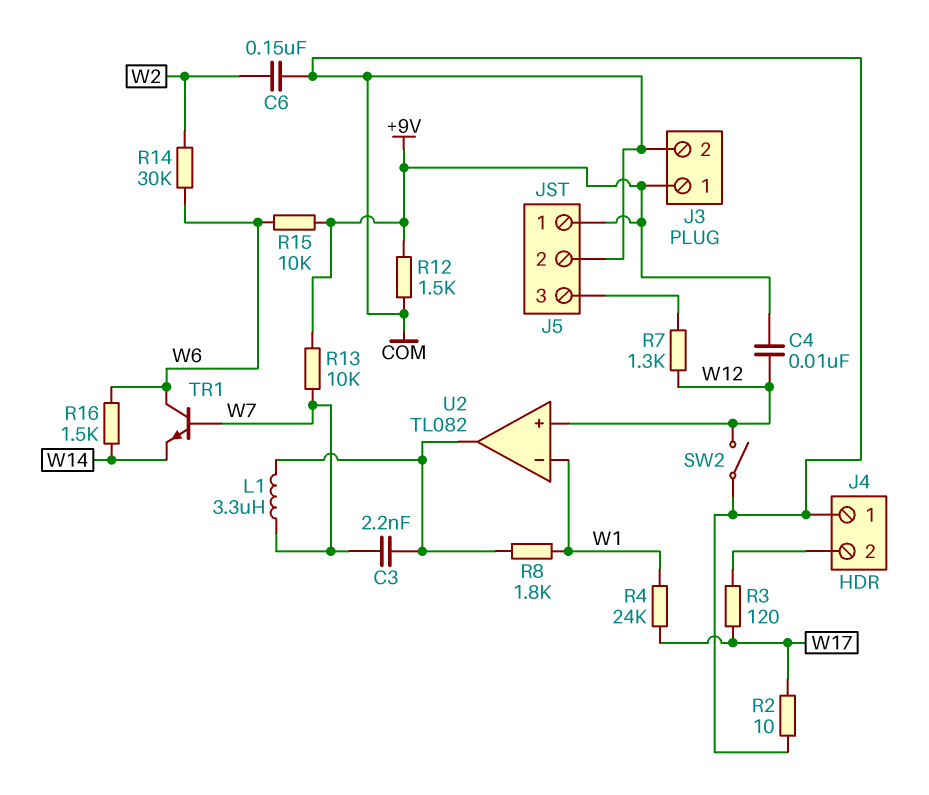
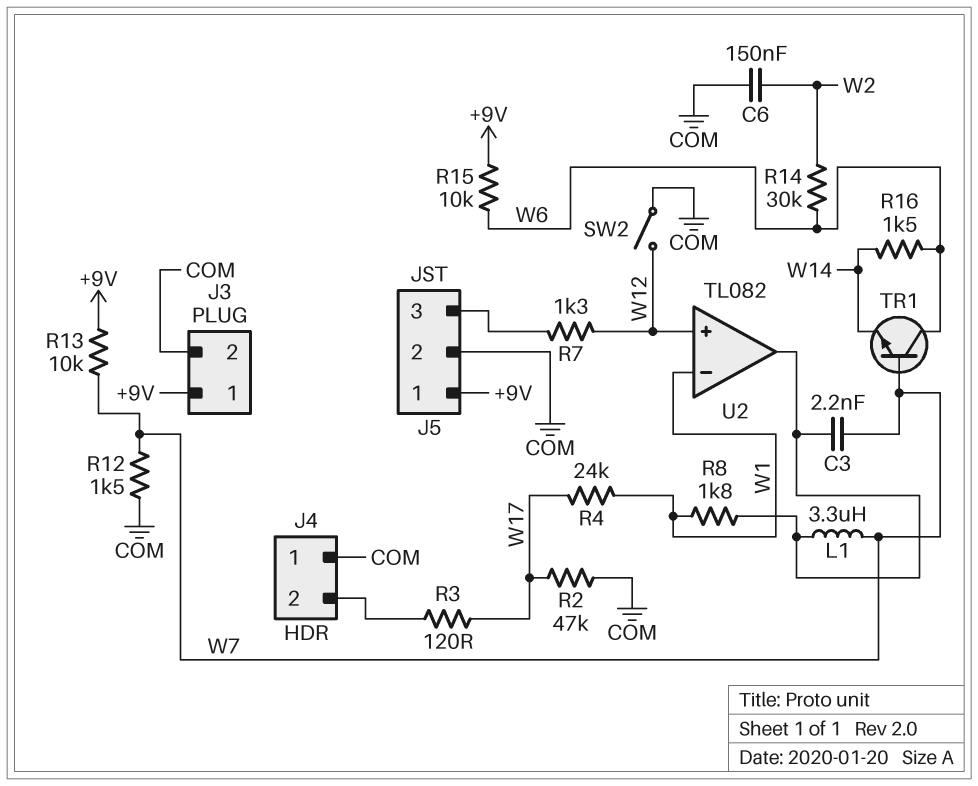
C4: 10nF (+9V, W12) -> none
R2: 10 (COM, W17) -> 47k (COM, W17)
R12: 1.5k (+9V, COM) -> 1.5k (COM, W7)

